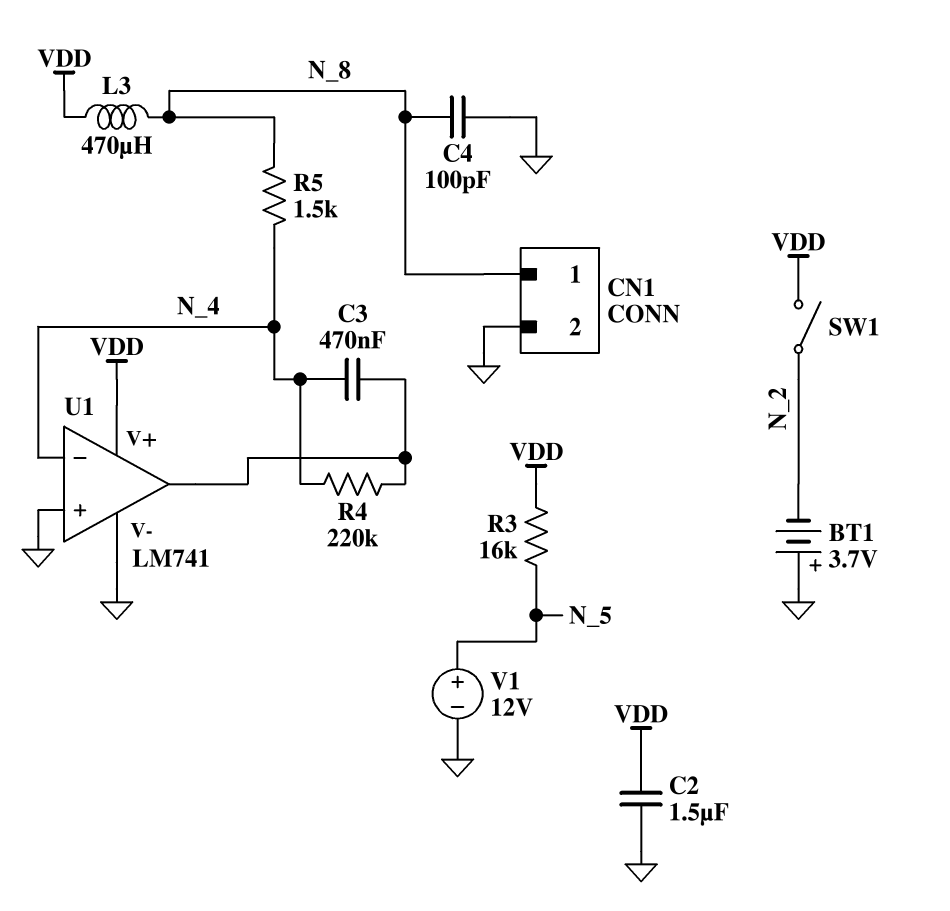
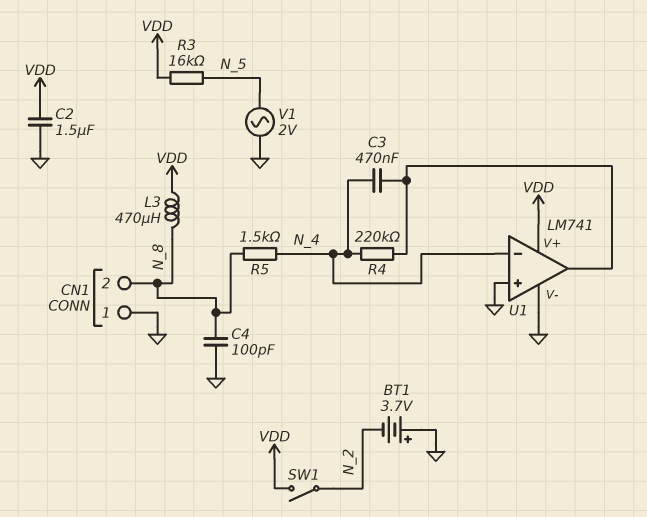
CN1 pin 1: N_8 -> GND
CN1 pin 2: GND -> N_8
V1: 12V (plus N_5, minus GND) -> AC 2V (GND, N_5)

